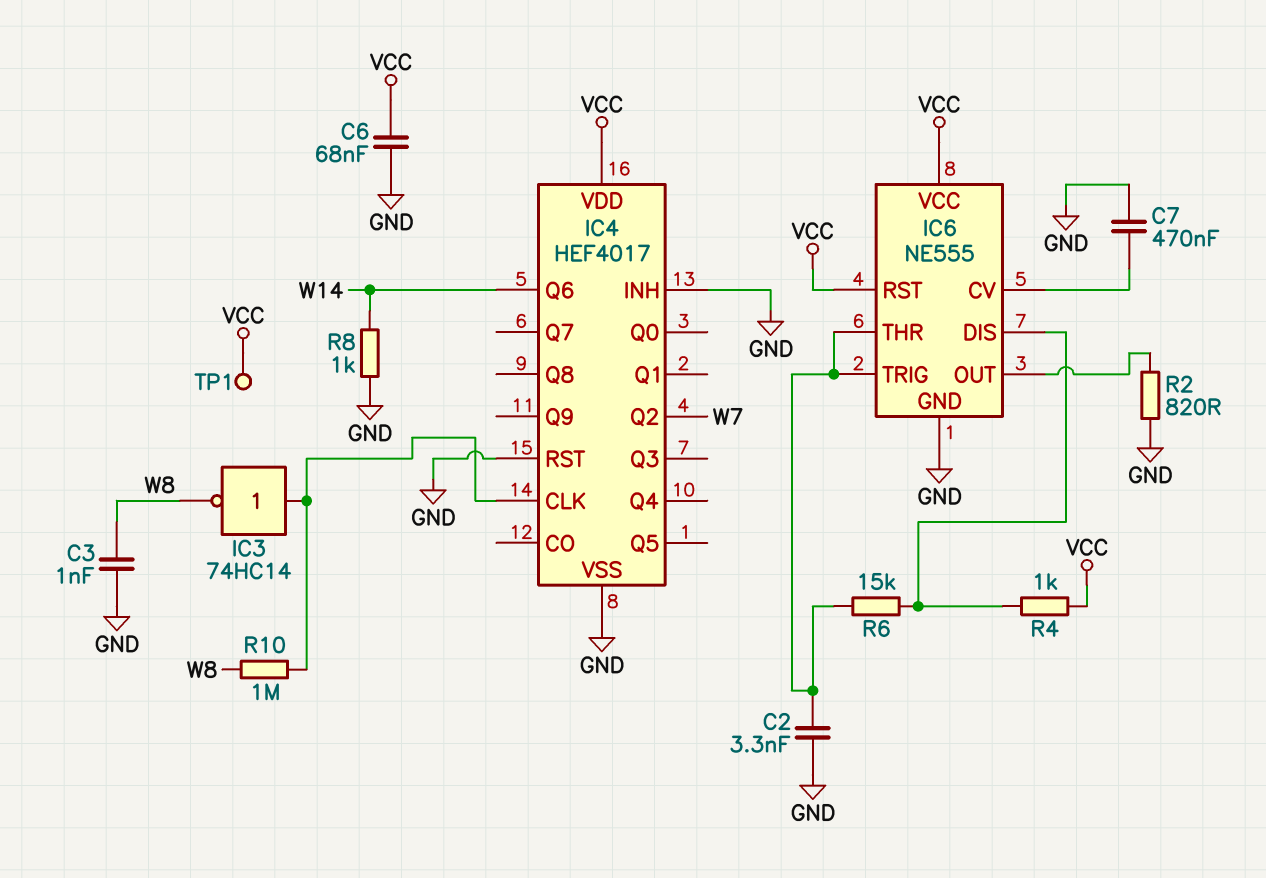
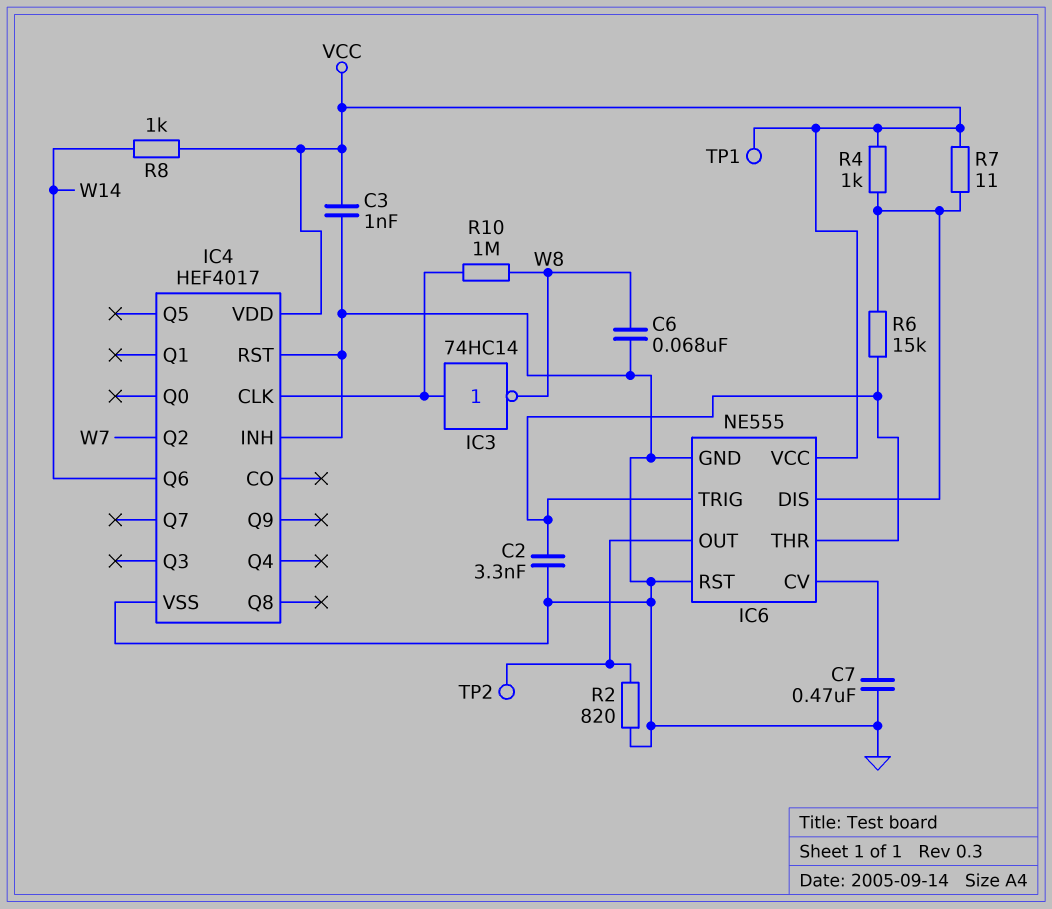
C3: 1nF (GND, W8) -> 1nF (GND, VCC)
C6: 68nF (GND, VCC) -> 68nF (GND, W8)
IC6 pin RST: VCC -> GND
R7: none -> 11 (IC6/DIS, VCC)
R8: 1k (GND, W14) -> 1k (VCC, W14)
TP2: none -> test point (IC6/OUT)

